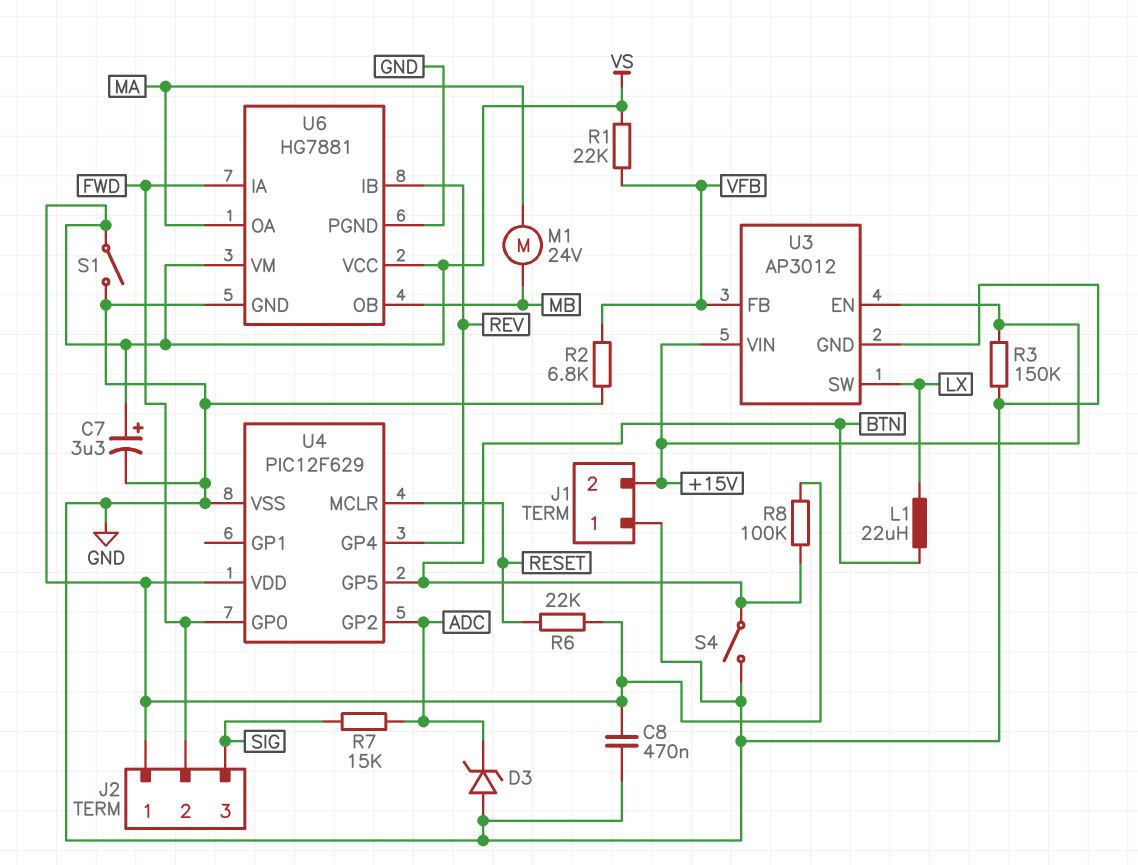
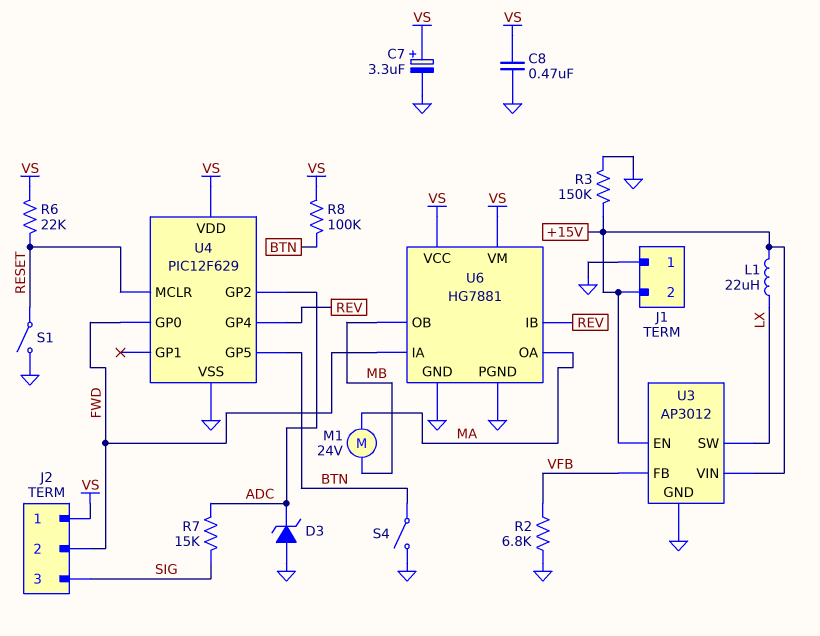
L1: 22uH (BTN, LX) -> 22uH (+15V, LX)
R1: 22k (VFB, VS) -> none
S1: switch (GND, VS) -> switch (GND, RESET)

